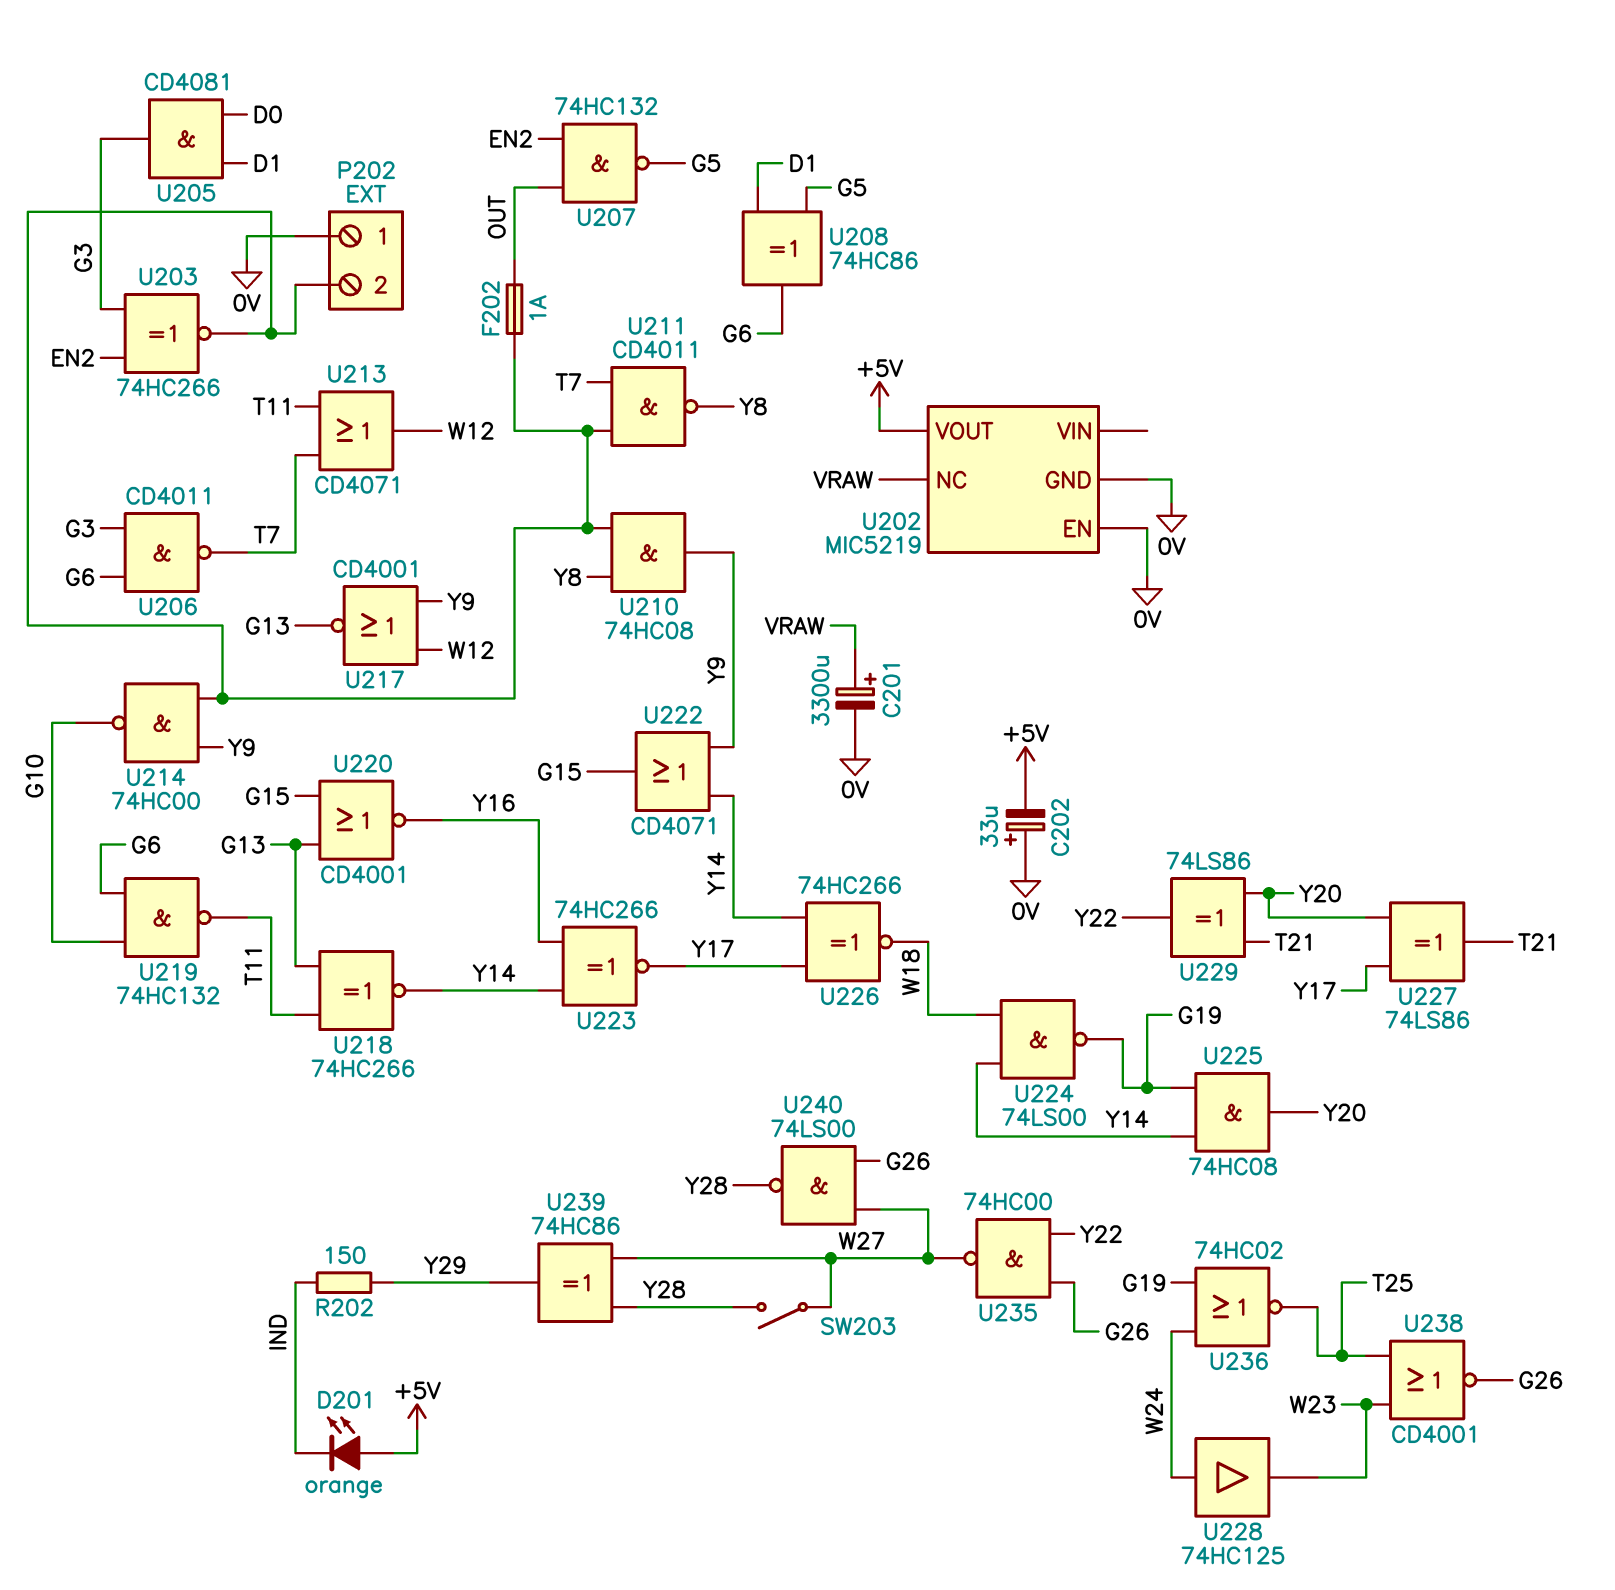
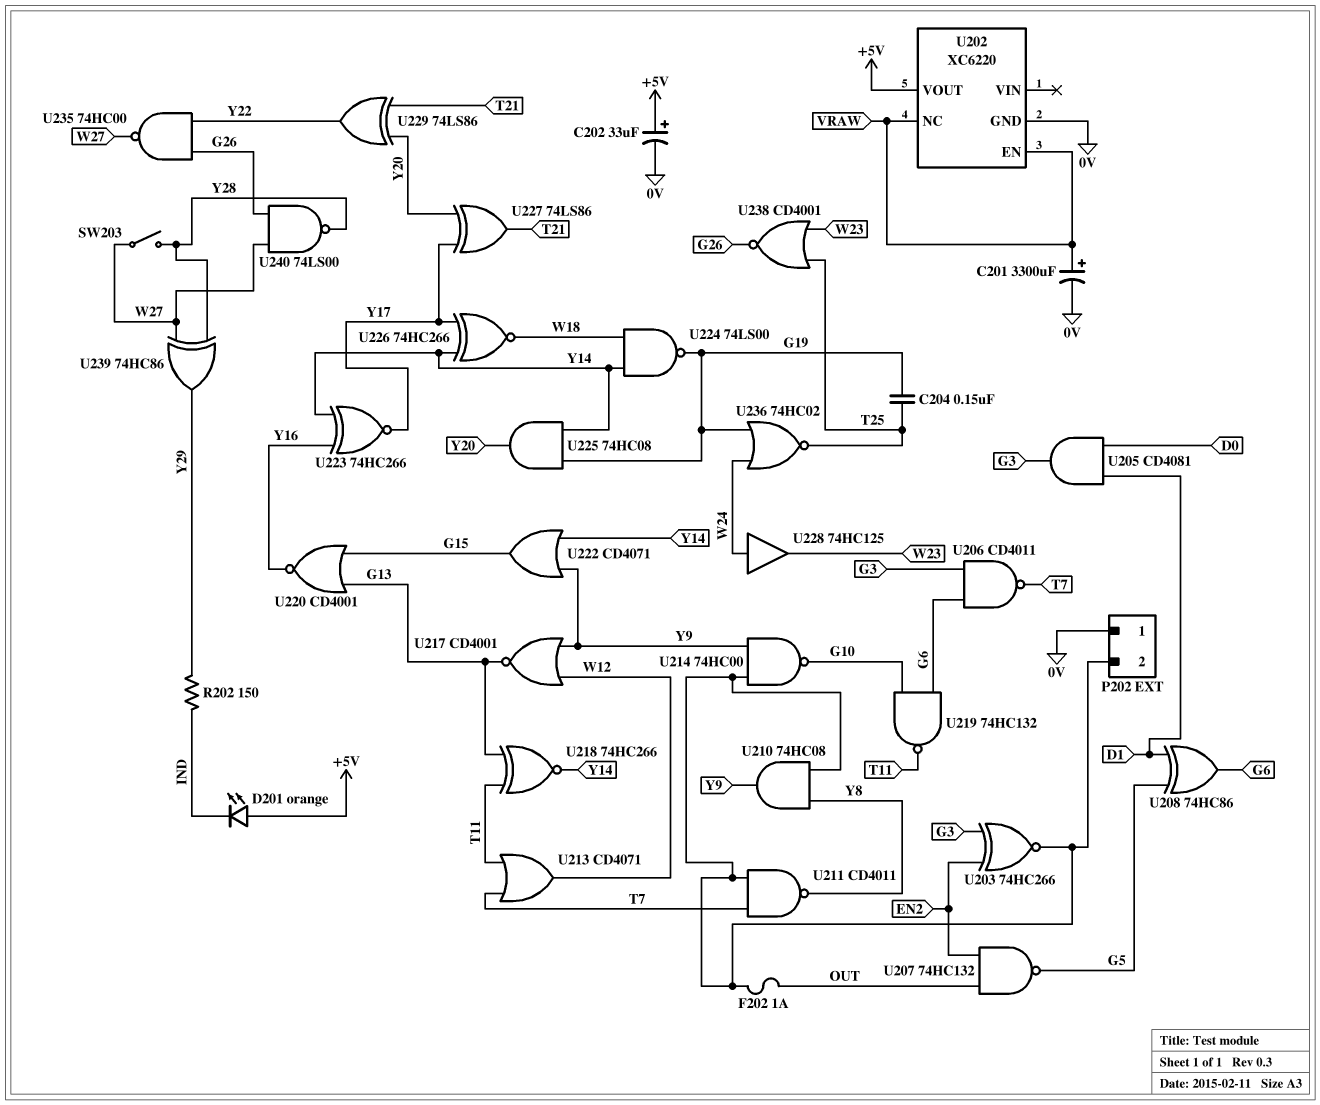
C202: 33uF (plus 0V, minus +5V) -> 33uF (plus +5V, minus 0V)
C204: none -> 150nF (G19, T25)
U202: MIC5219 -> XC6220
U202 pin EN: 0V -> VRAW

